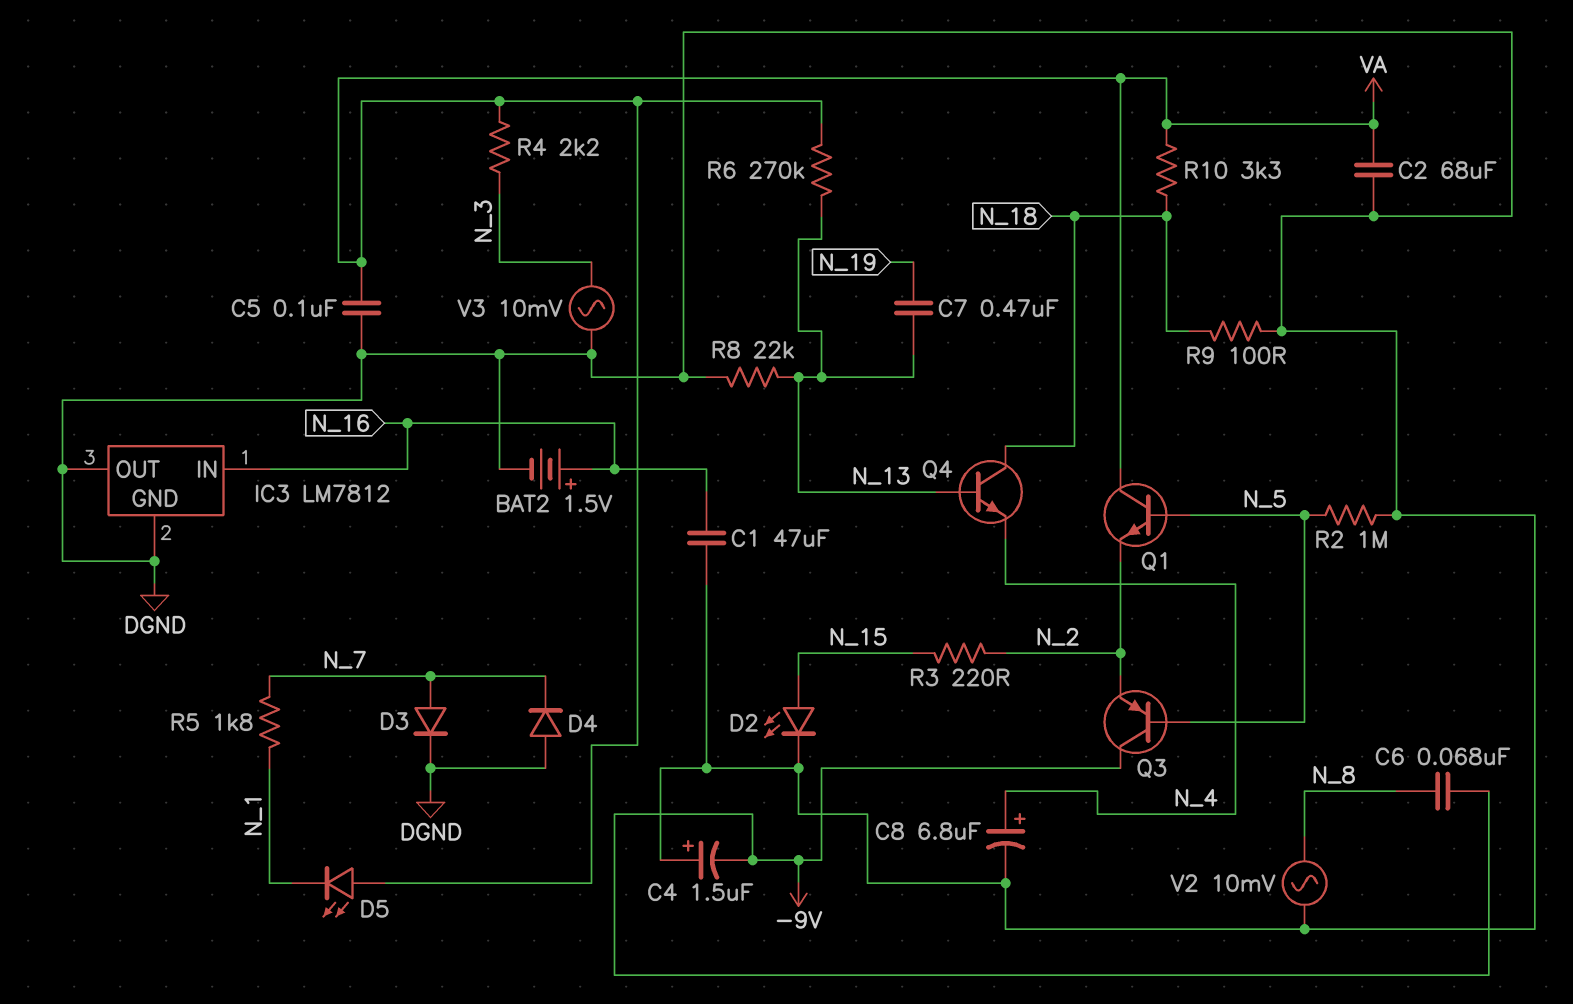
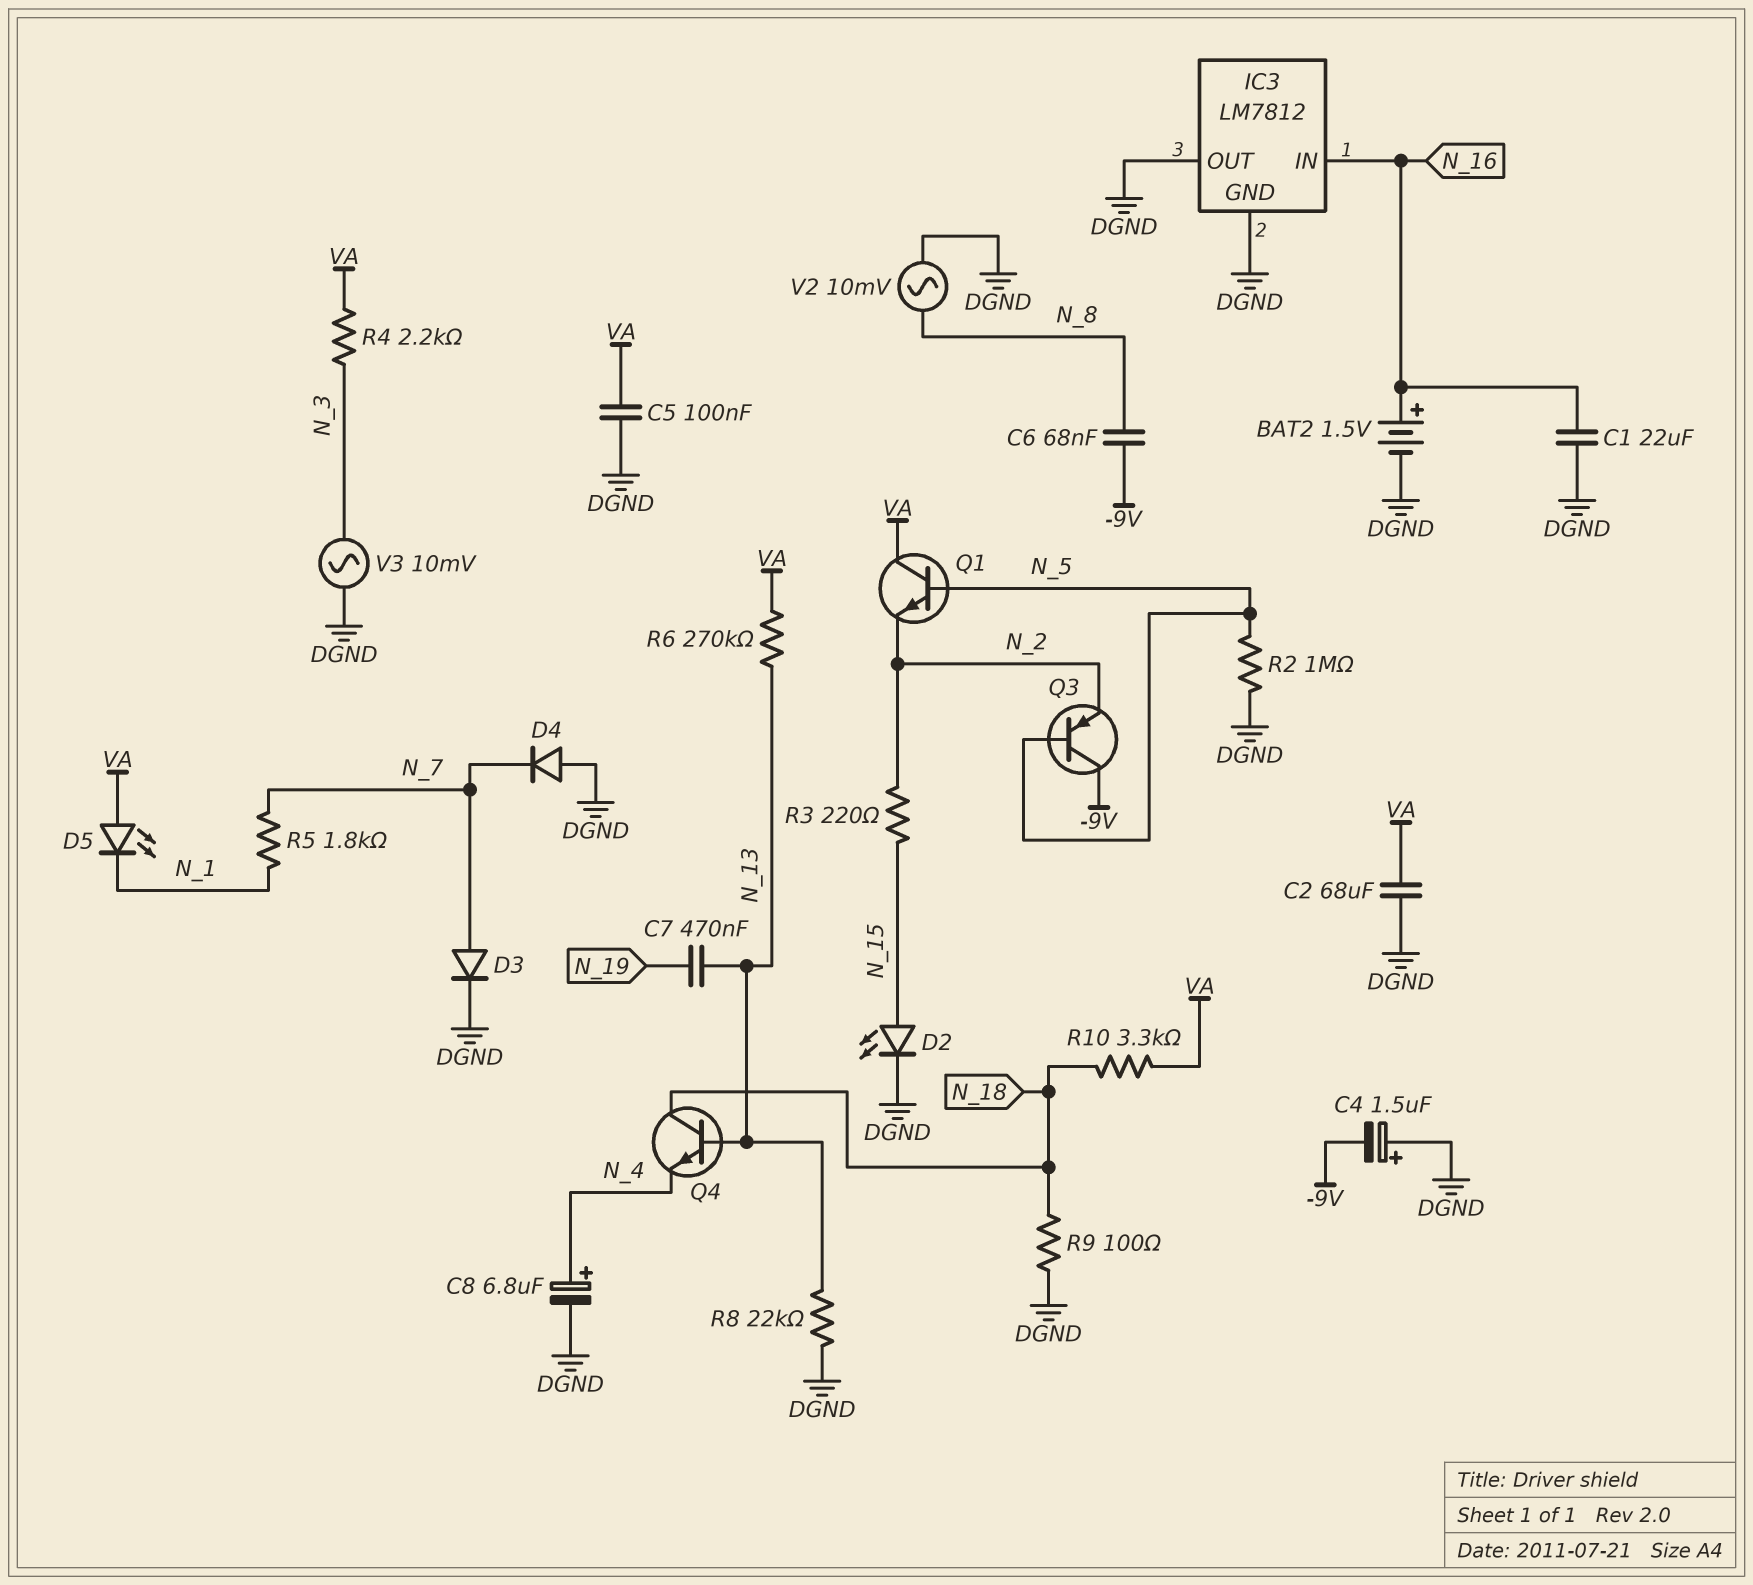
C1: 47uF (DGND, N_16) -> 22uF (DGND, N_16)

